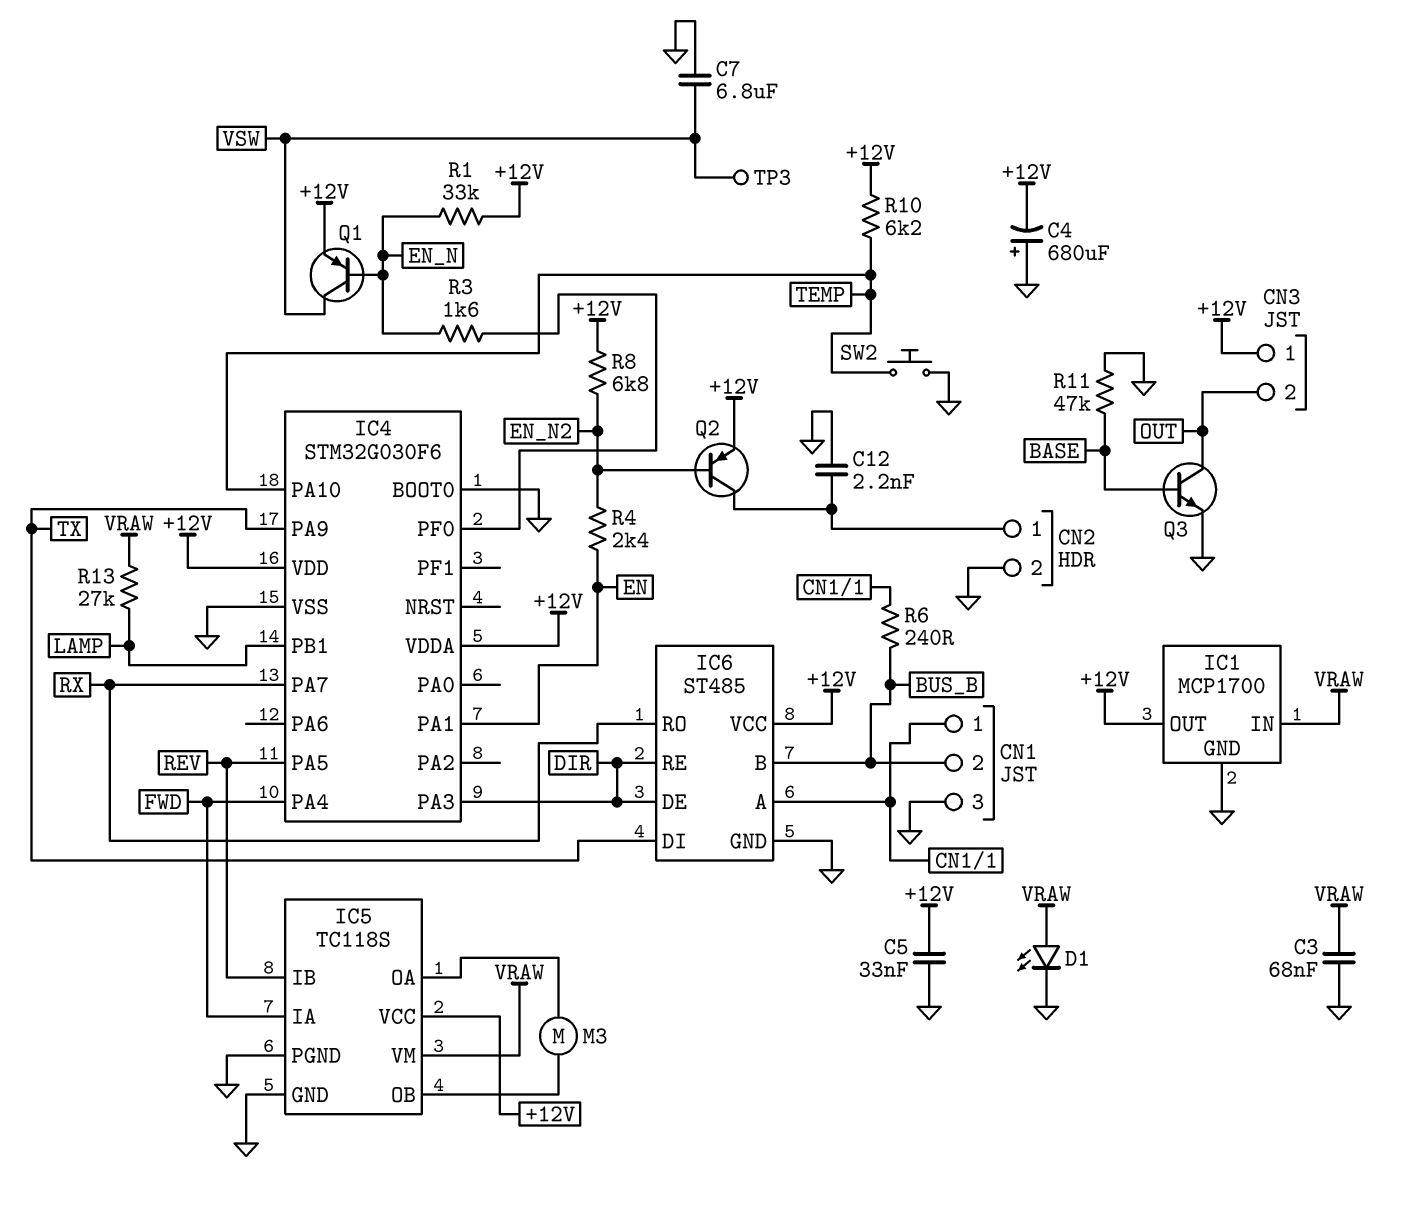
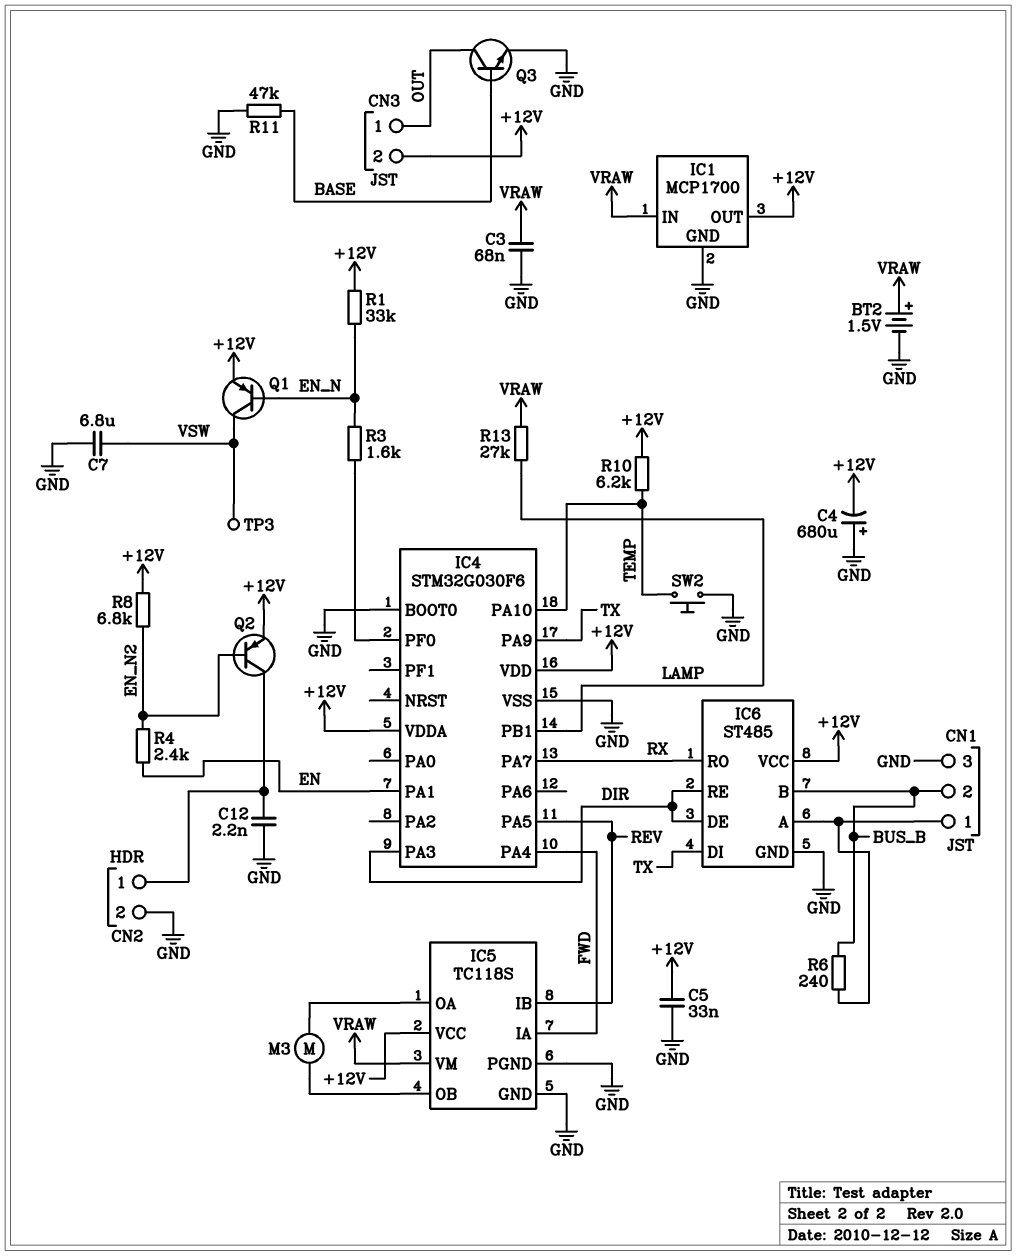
BT2: none -> 1.5V (plus VRAW, minus GND)
CN3 pin 1: +12V -> OUT
CN3 pin 2: OUT -> +12V
D1: LED (A VRAW, K GND) -> none

